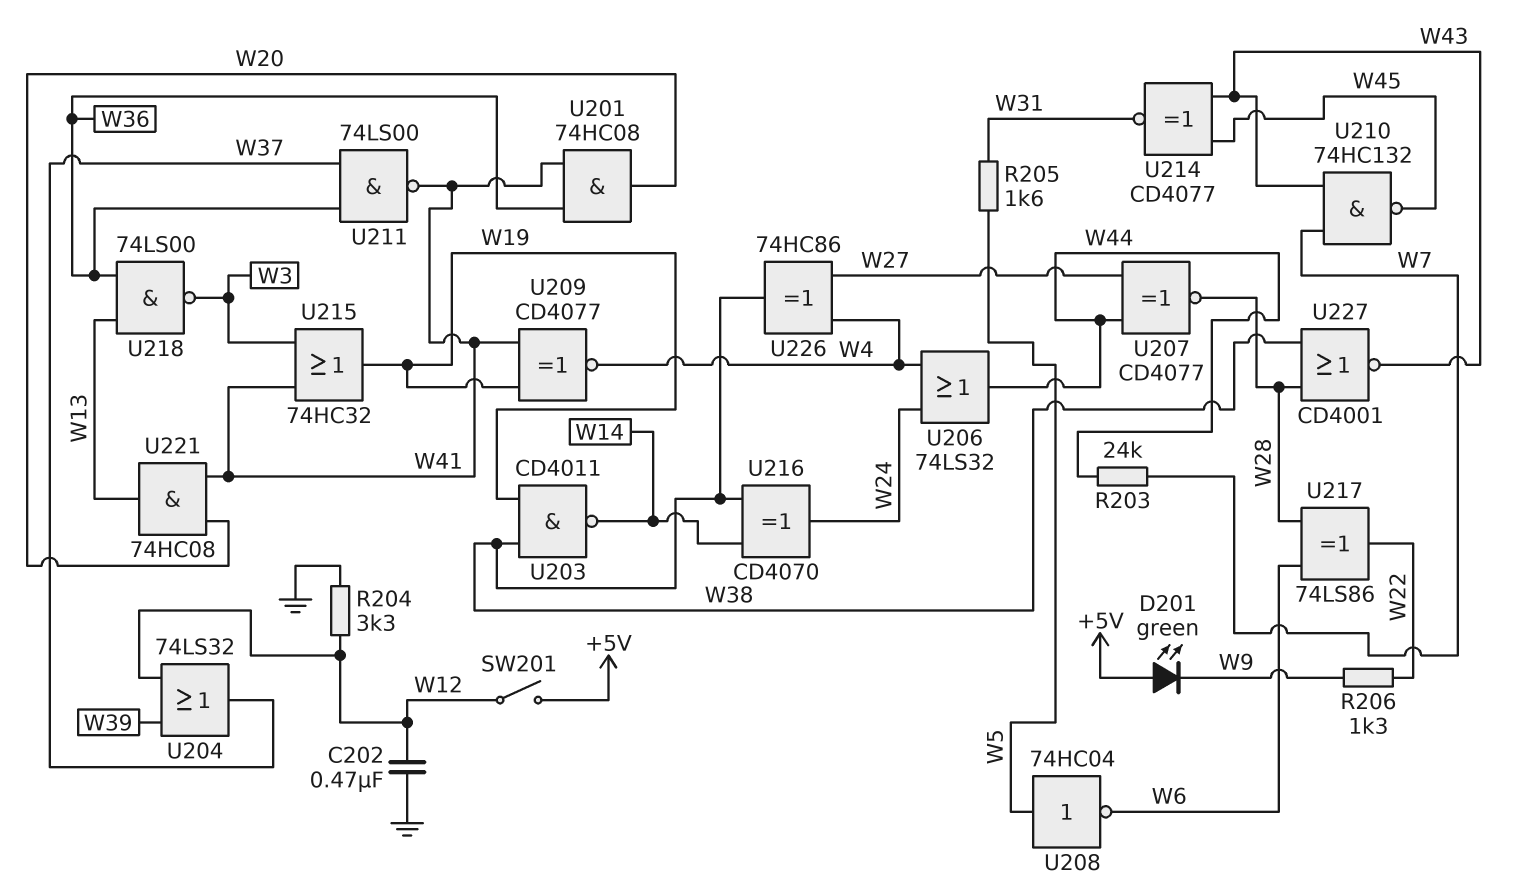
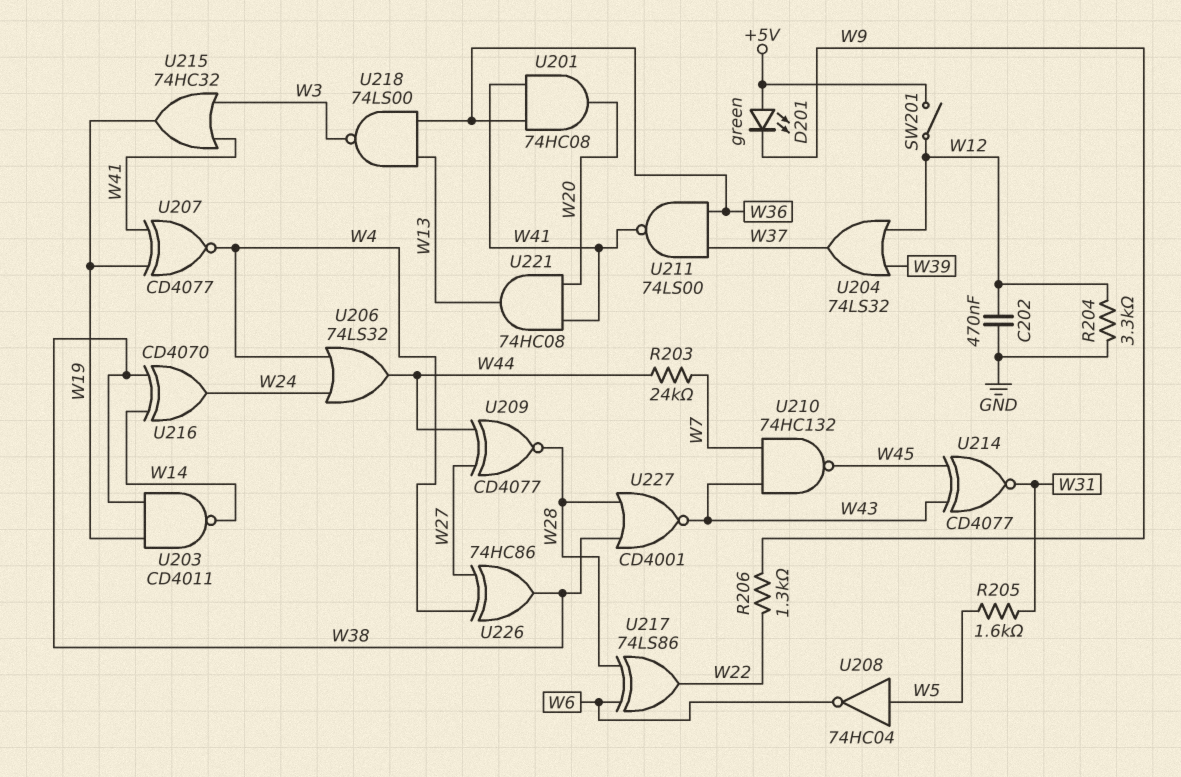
U207: XNOR CD4077 (in W27, in W44, out W28) -> XNOR CD4077 (in W19, in W41, out W4)
U209: XNOR CD4077 (in W19, in W41, out W4) -> XNOR CD4077 (in W27, in W44, out W28)

